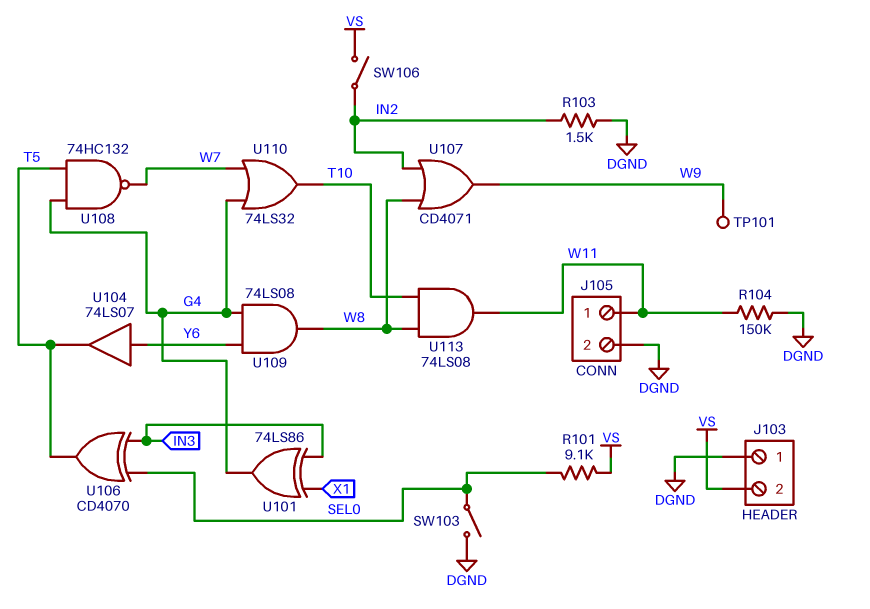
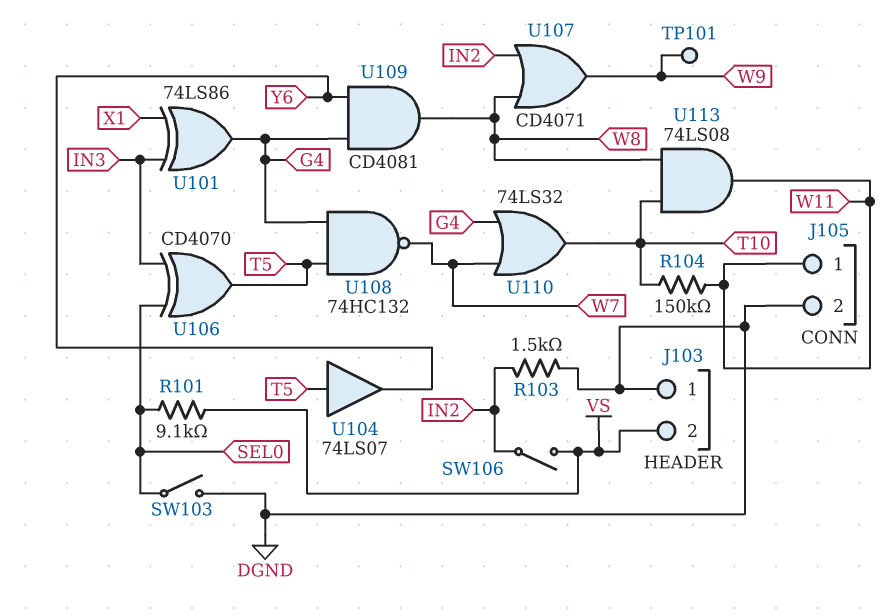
R104: 150k (DGND, W11) -> 150k (T10, W11)
U104: buffer 74LS07 (in Y6, out T5) -> buffer 74LS07 (in T5, out Y6)
U109: AND 74LS08 (in G4, in Y6, out W8) -> AND CD4081 (in G4, in Y6, out W8)

